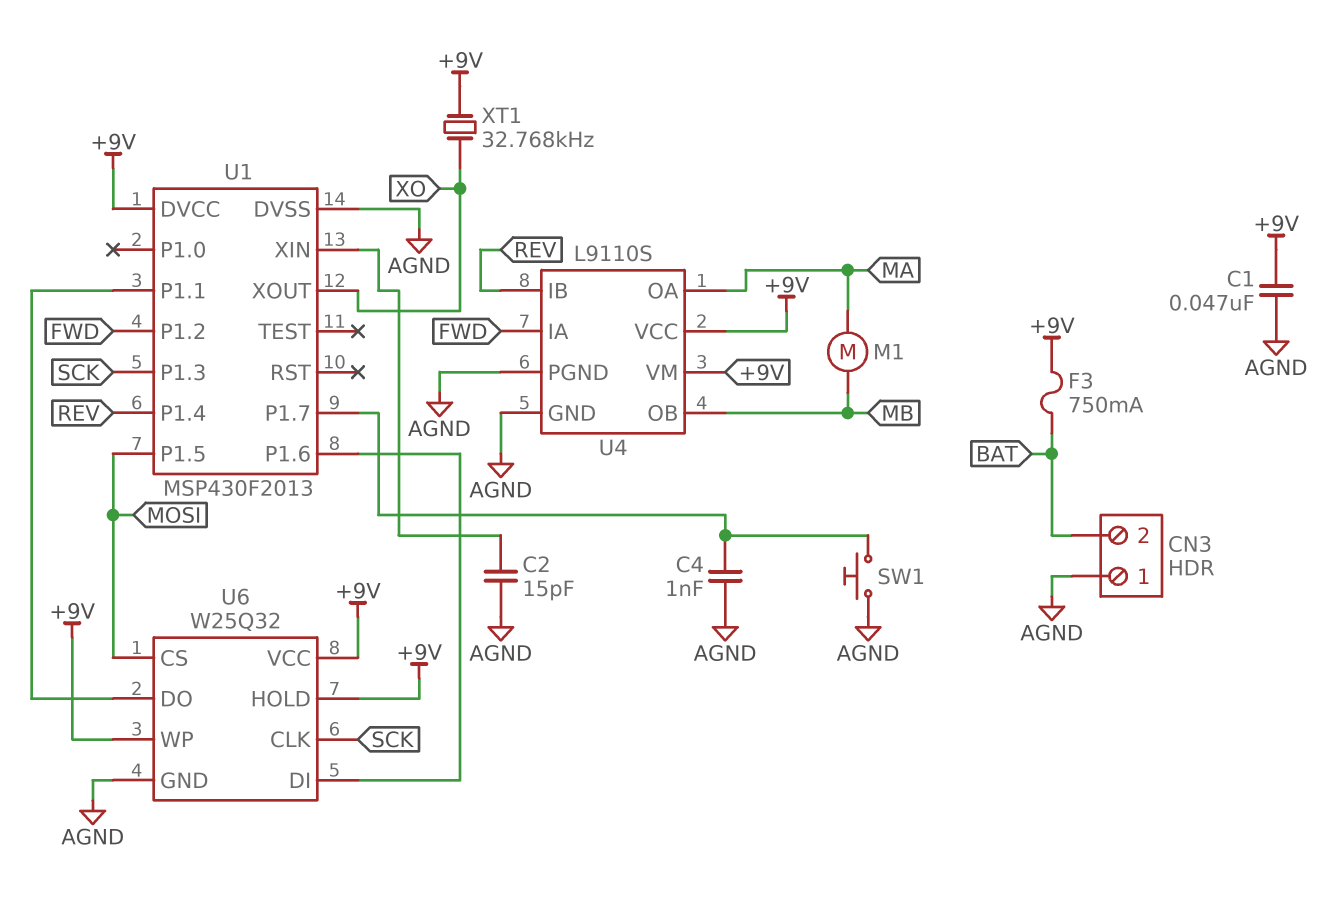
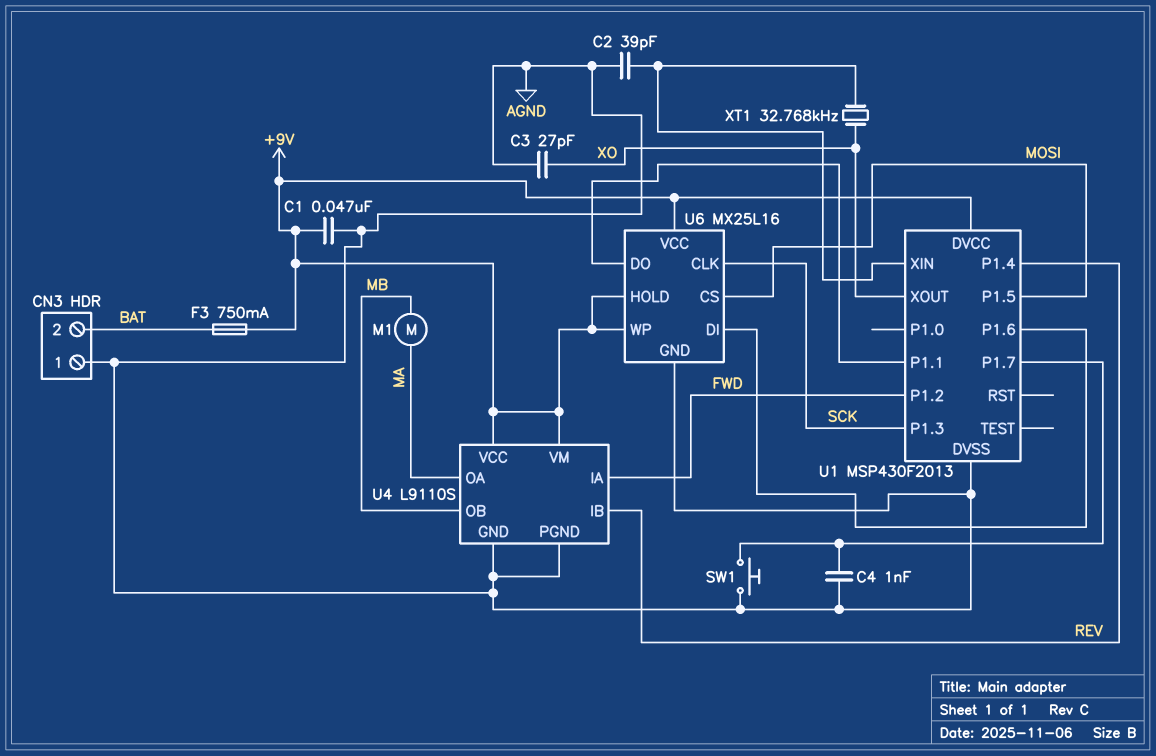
C2: 15pF (AGND, U1/XIN) -> 39pF (AGND, U1/XIN)
C3: none -> 27pF (AGND, XO)
U6: W25Q32 -> MX25L16
XT1: 32.768kHz (+9V, XO) -> 32.768kHz (U1/XIN, XO)

